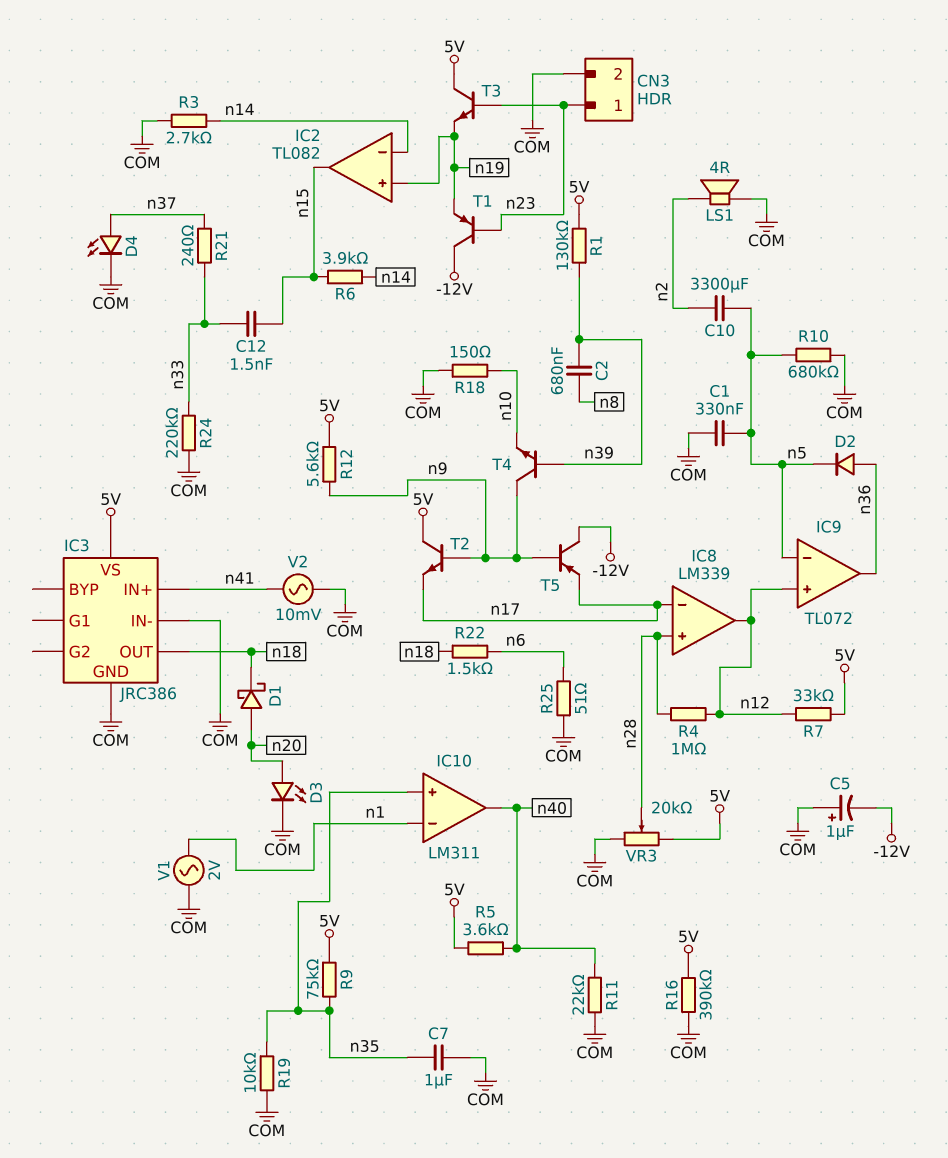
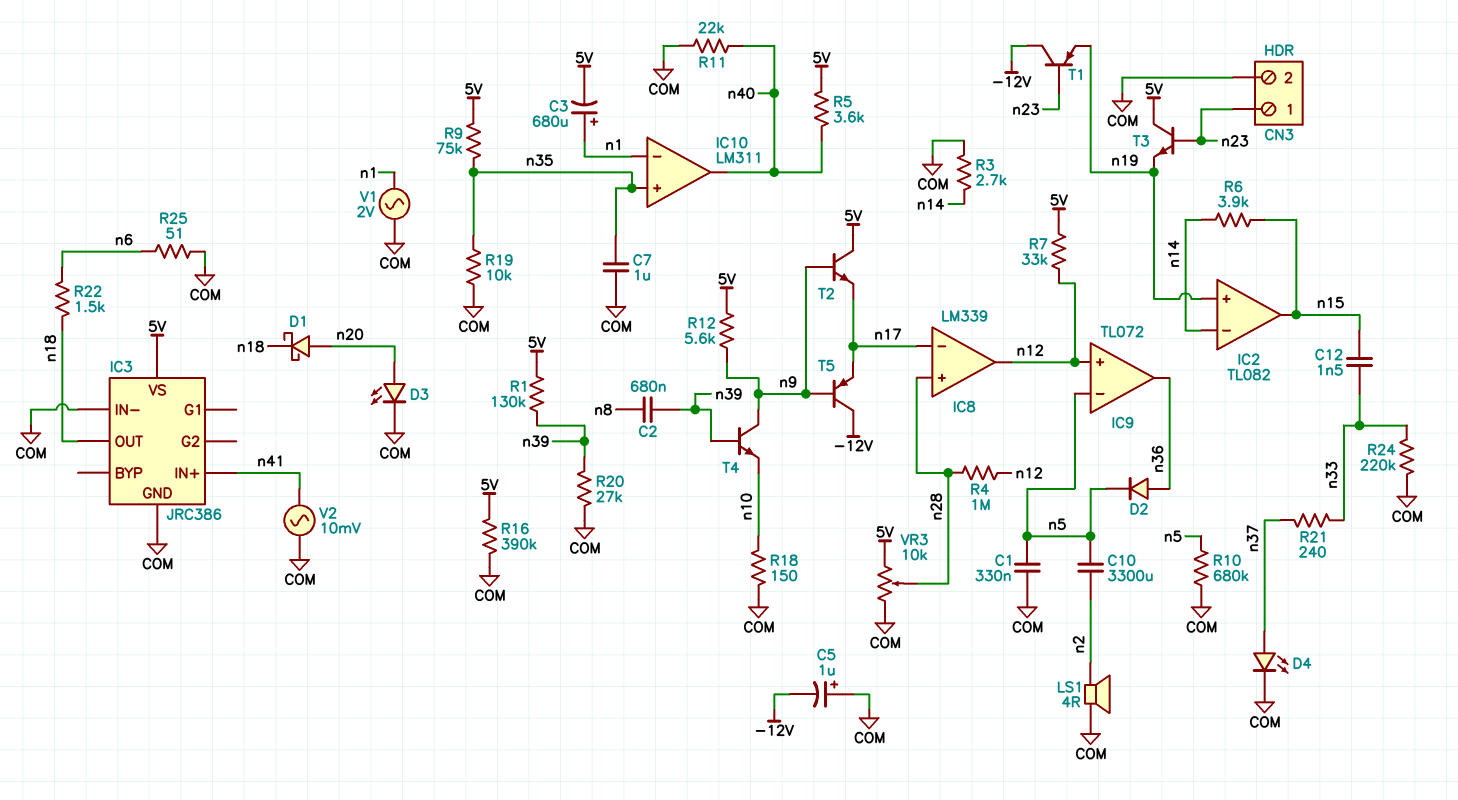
C3: none -> 680uF (plus n1, minus 5V)
R20: none -> 27k (COM, n39)
VR3: 20k (5V, COM, wiper n28) -> 10k (5V, COM, wiper n28)

